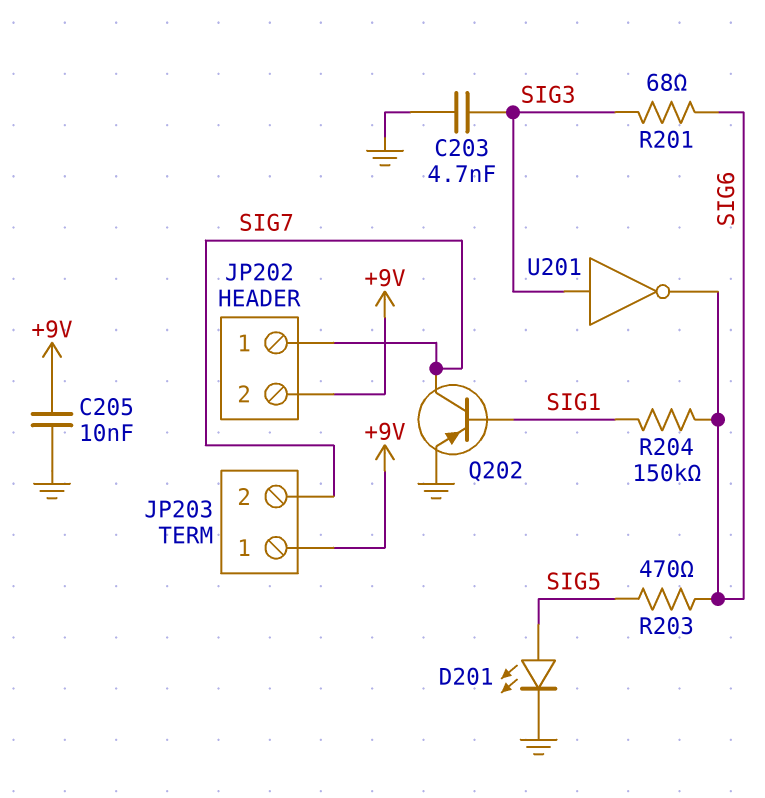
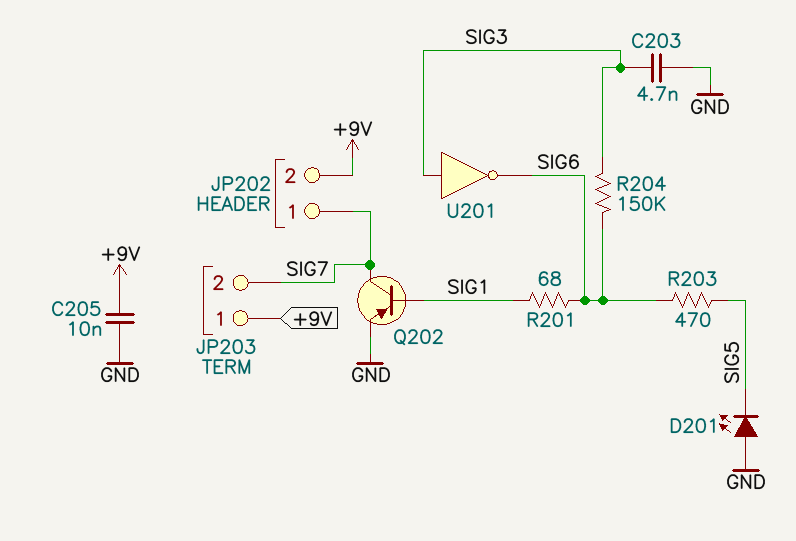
D201: LED (A SIG5, K GND) -> LED (A GND, K SIG5)
R201: 68 (SIG3, SIG6) -> 68 (SIG1, SIG6)
R204: 150k (SIG1, SIG6) -> 150k (SIG3, SIG6)

